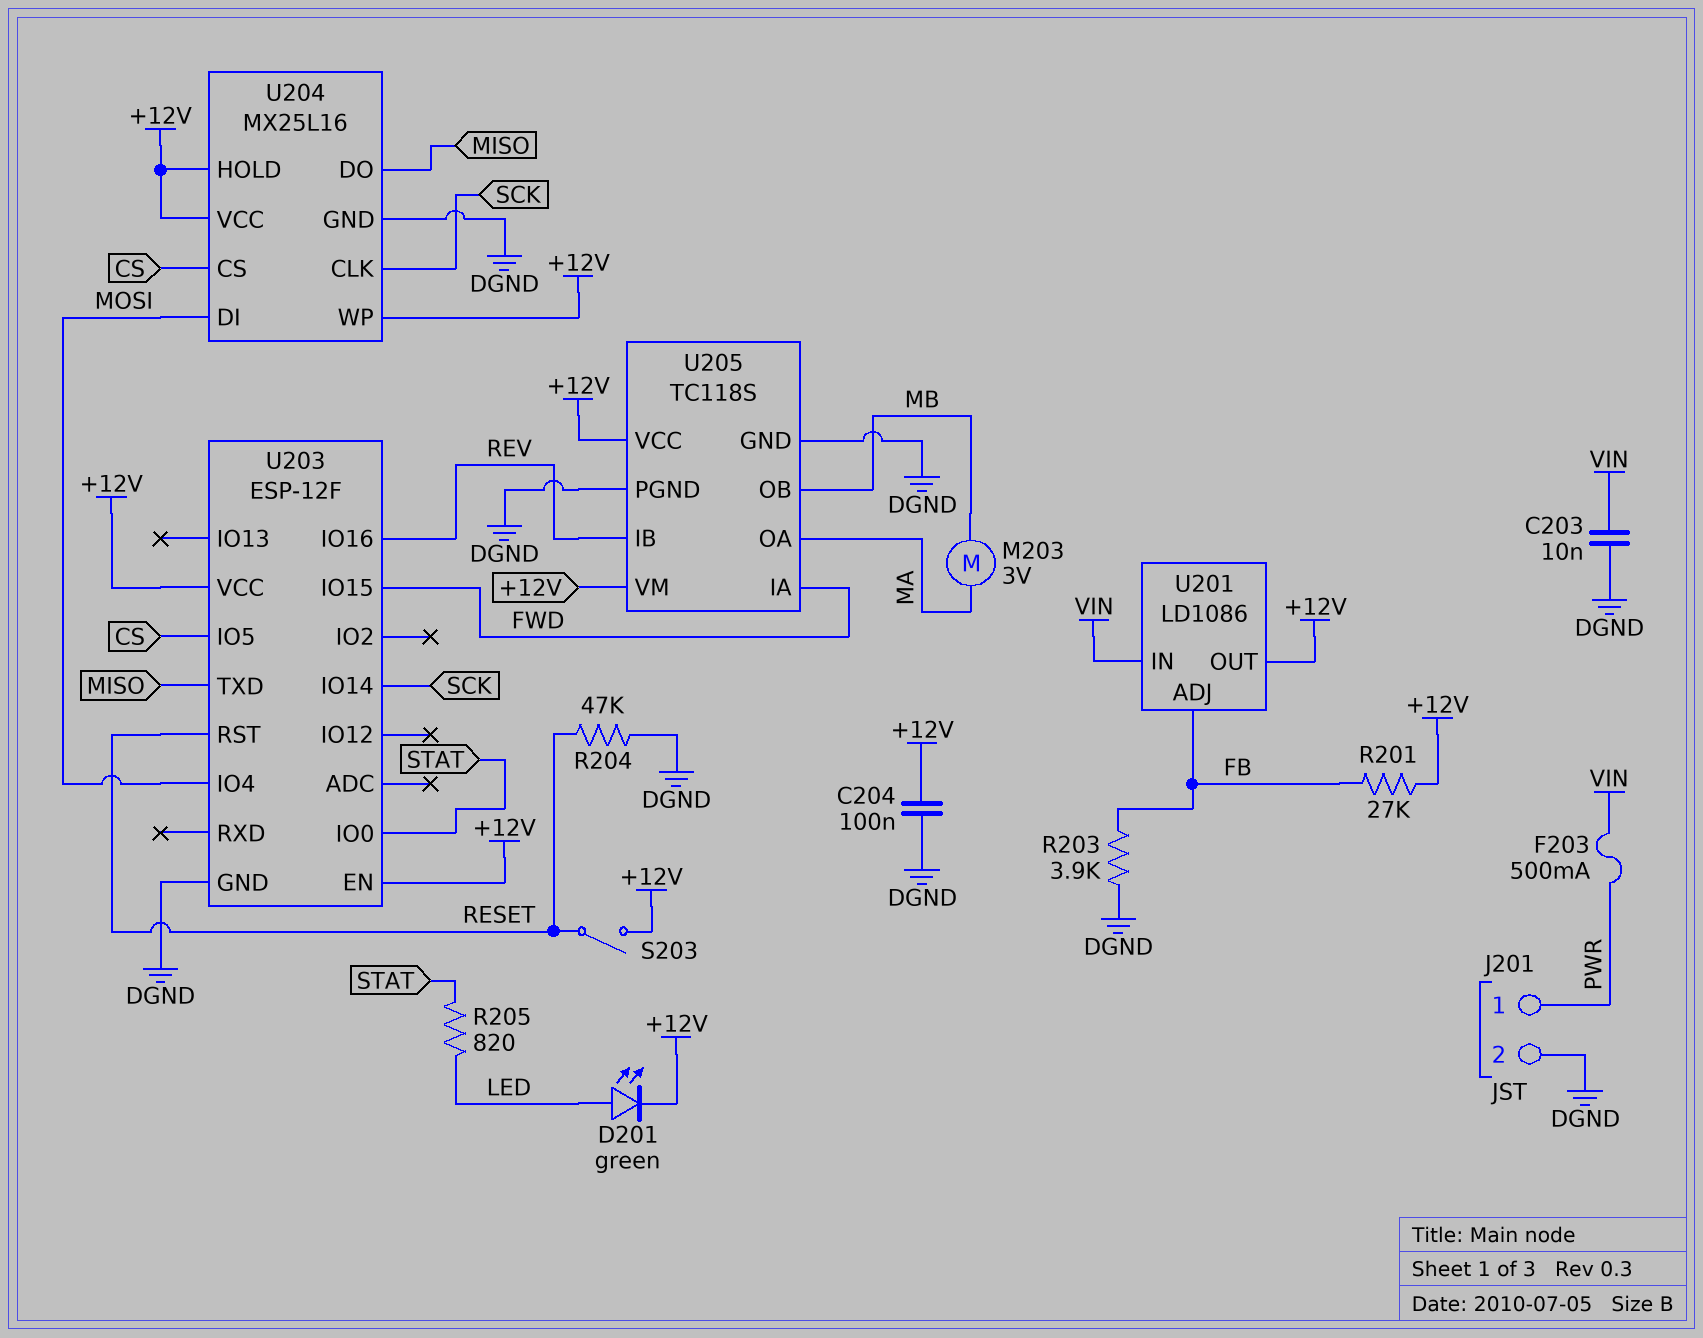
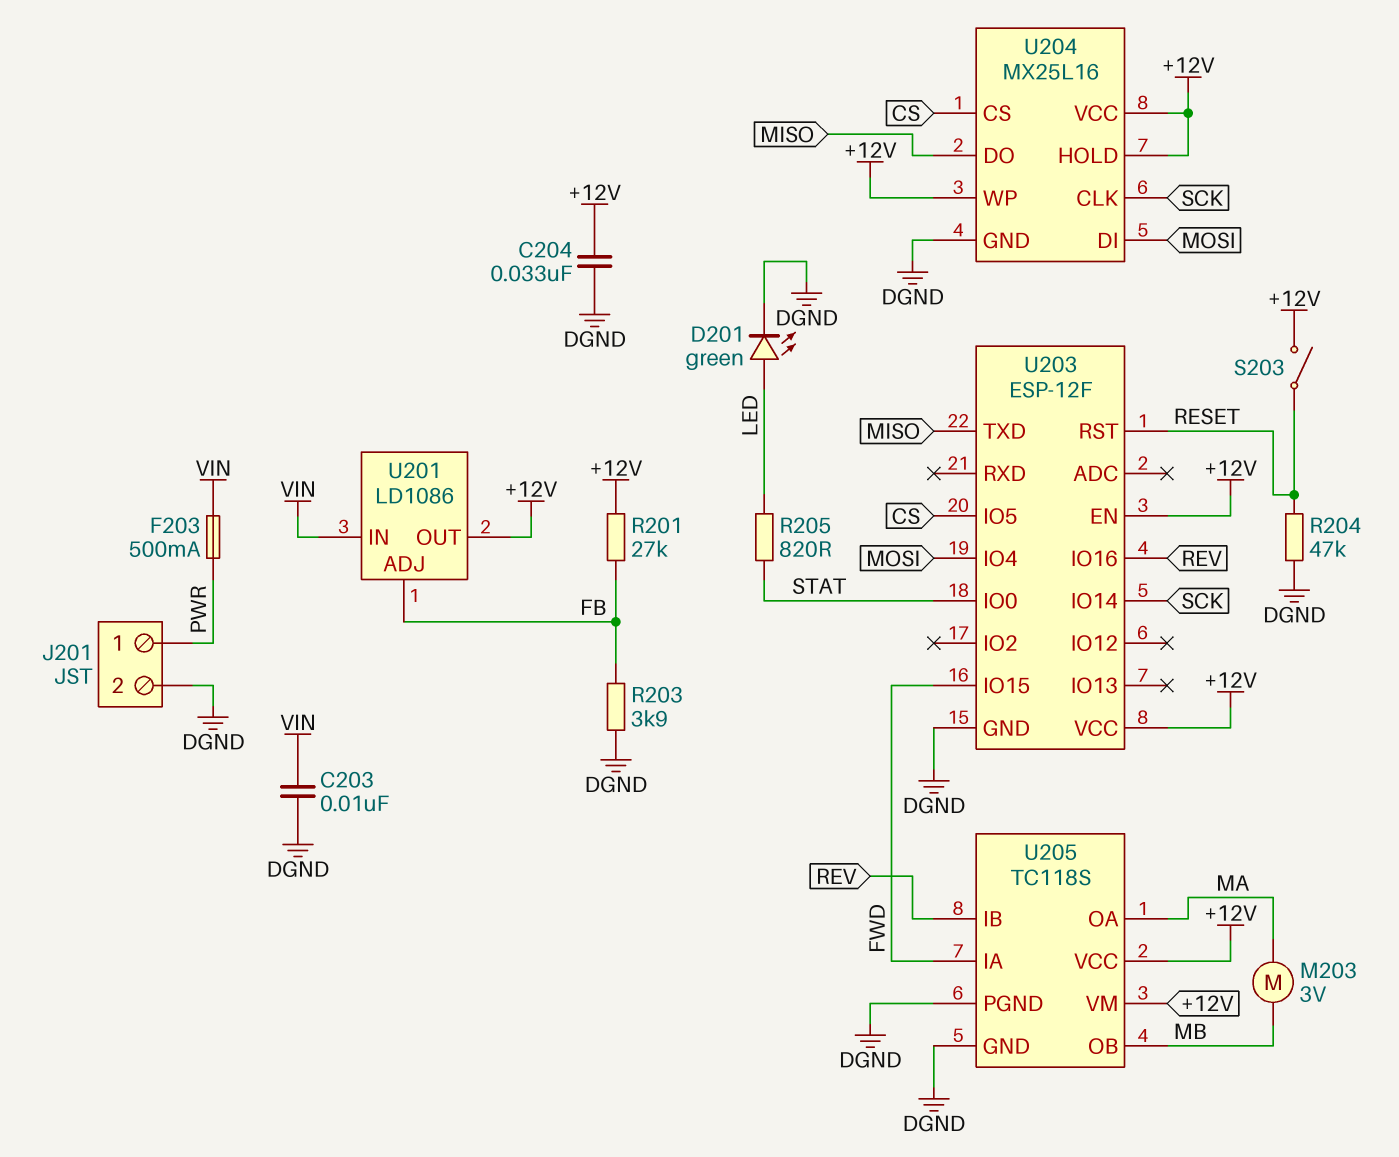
C204: 100nF (+12V, DGND) -> 33nF (+12V, DGND)
D201: LED green (A LED, K +12V) -> LED green (A LED, K DGND)

